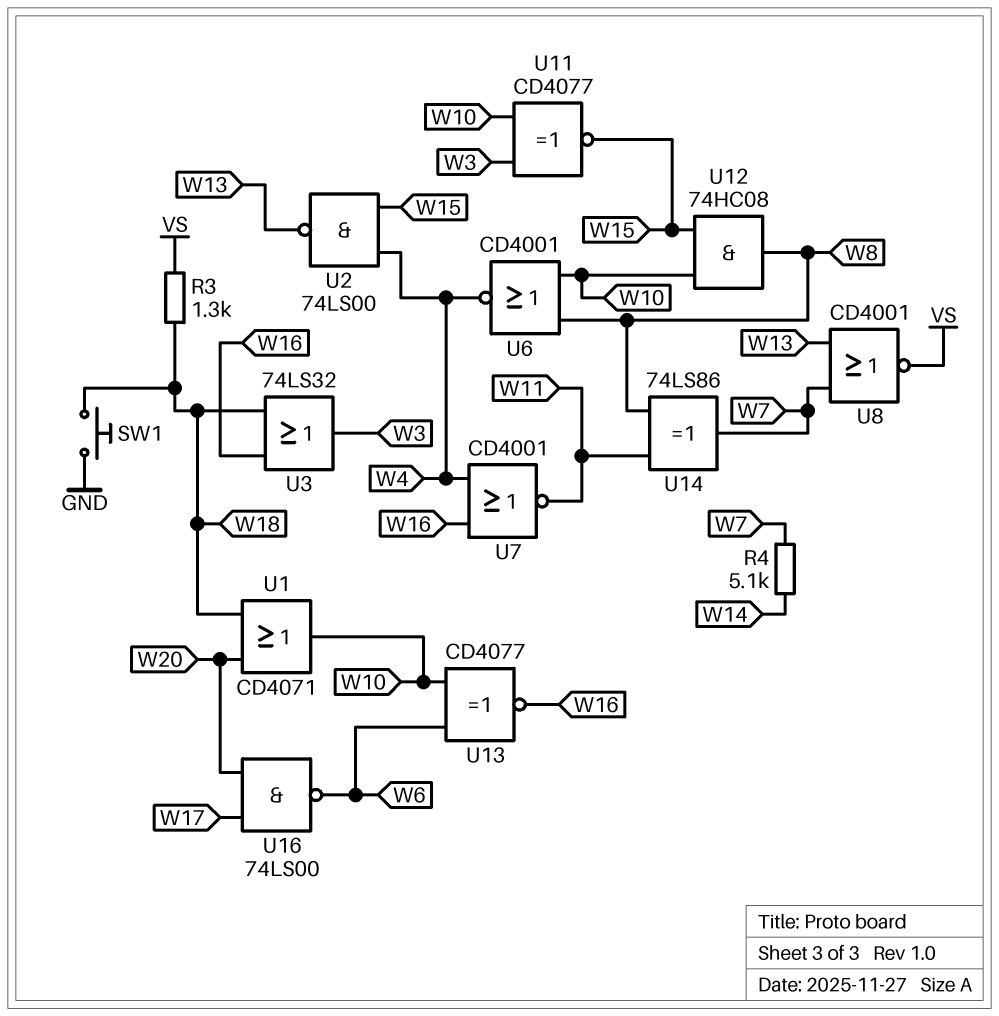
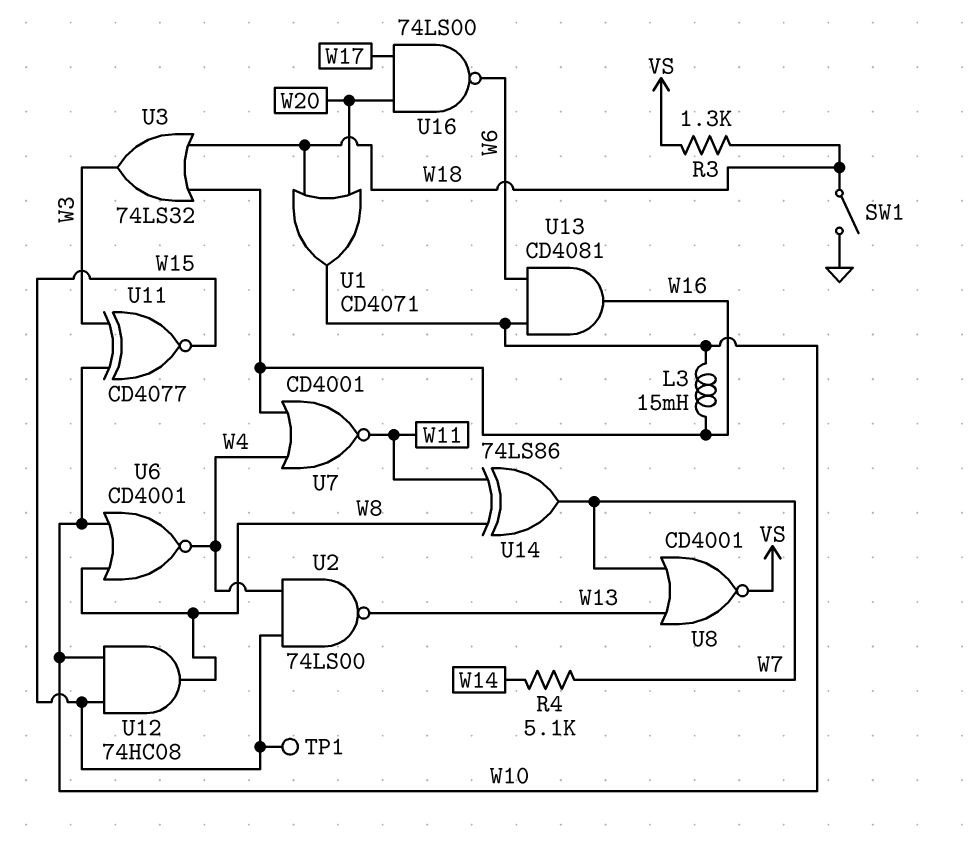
L3: none -> 15mH (W10, W16)
SW1: button (GND, W18) -> switch (GND, W18)
TP1: none -> test point (W15)
U13: XNOR CD4077 (in W6, in W10, out W16) -> AND CD4081 (in W6, in W10, out W16)

